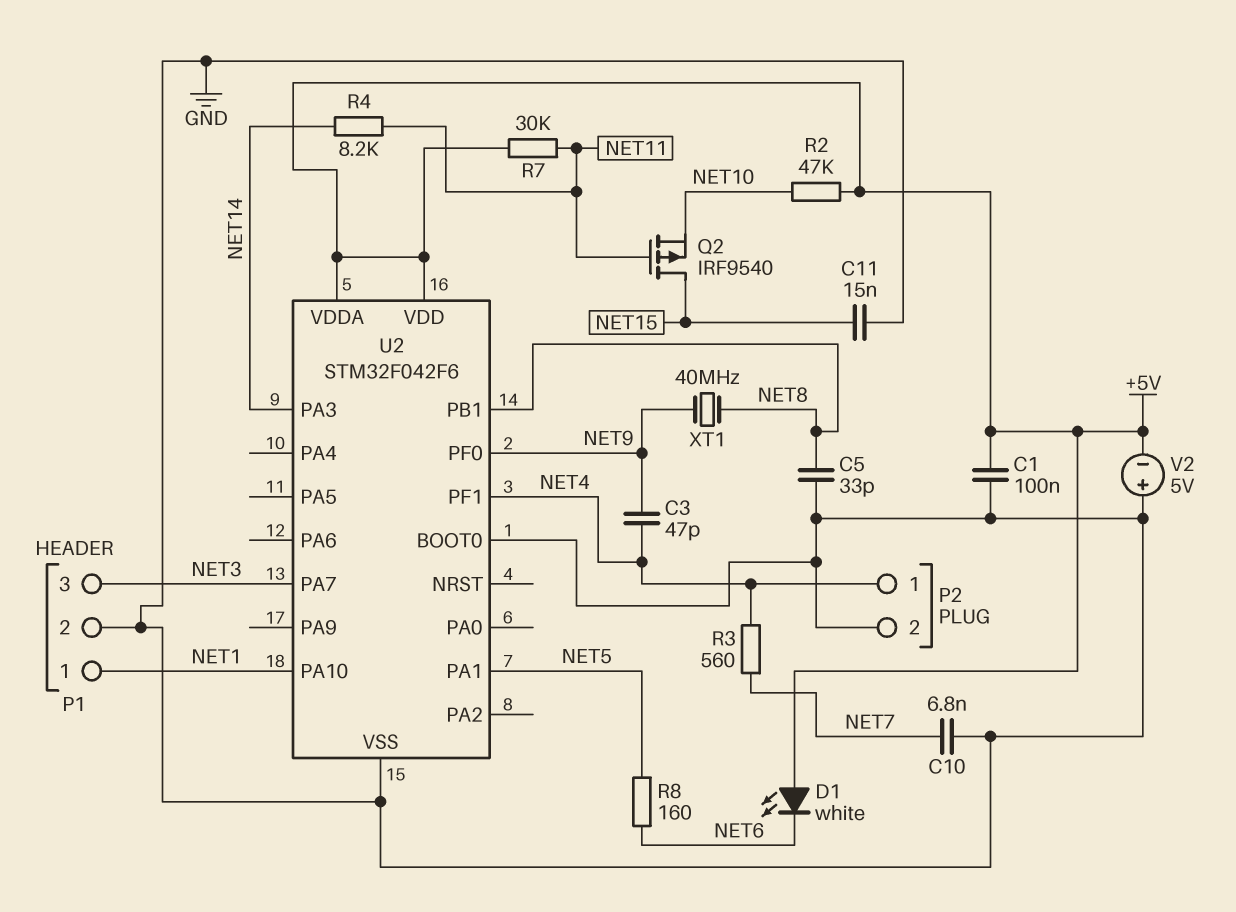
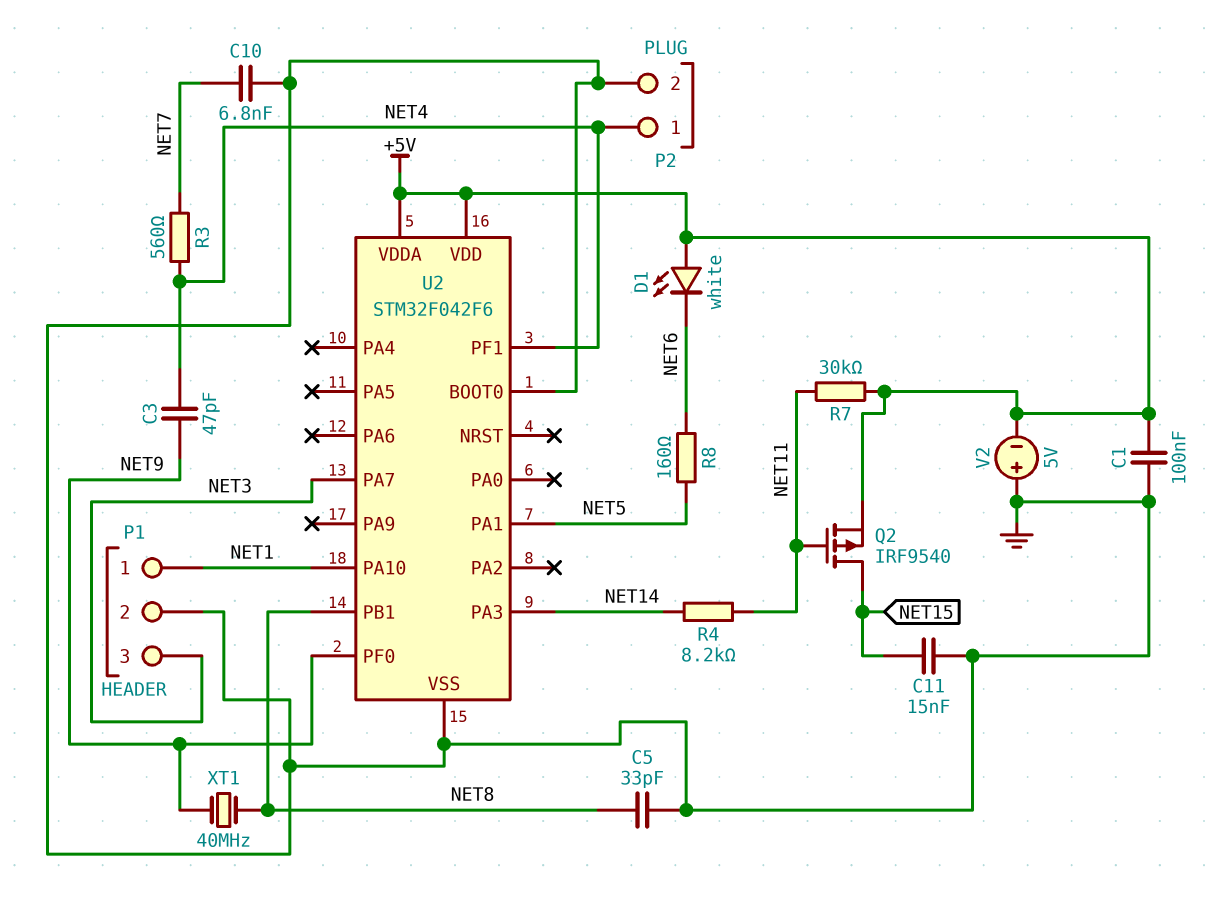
Q2: PMOS IRF9540 (G NET11, D NET15, S NET10) -> PMOS IRF9540 (G NET11, D NET15, S +5V)
R2: 47k (+5V, NET10) -> none

